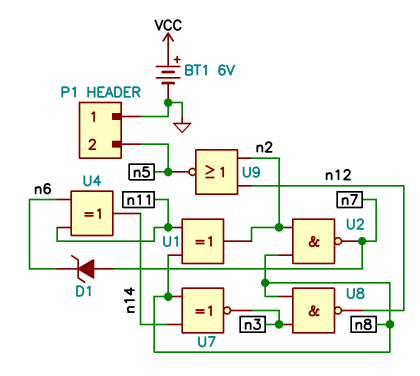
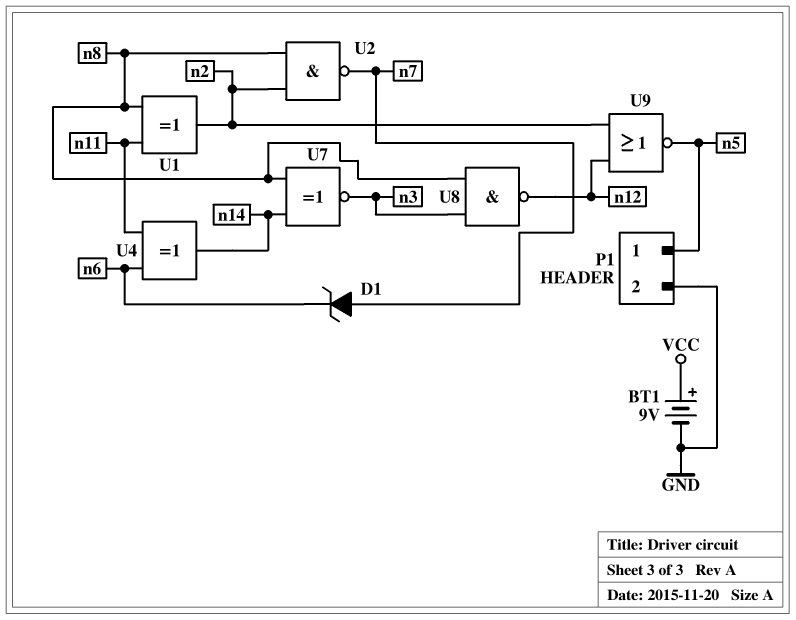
BT1: 6V (plus VCC, minus GND) -> 9V (plus VCC, minus GND)
P1 pin 1: GND -> n5
P1 pin 2: n5 -> GND

